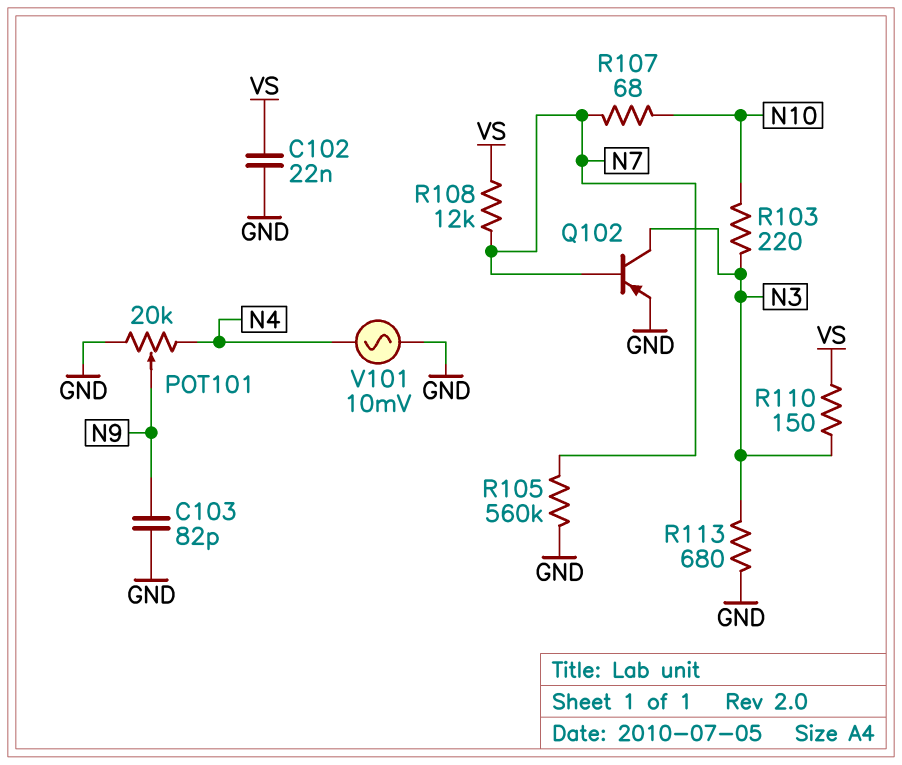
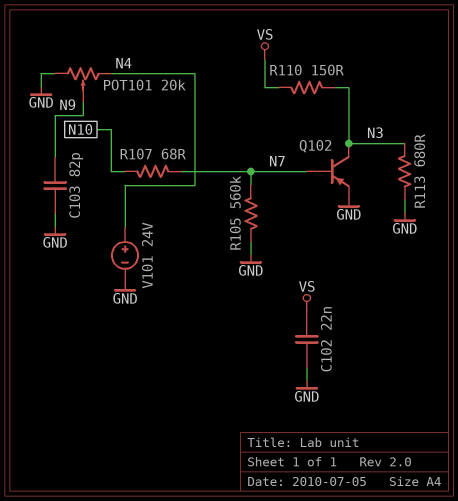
R103: 220 (N3, N10) -> none
R108: 12k (N7, VS) -> none
V101: AC 10mV (GND, N4) -> 24V (plus N4, minus GND)

